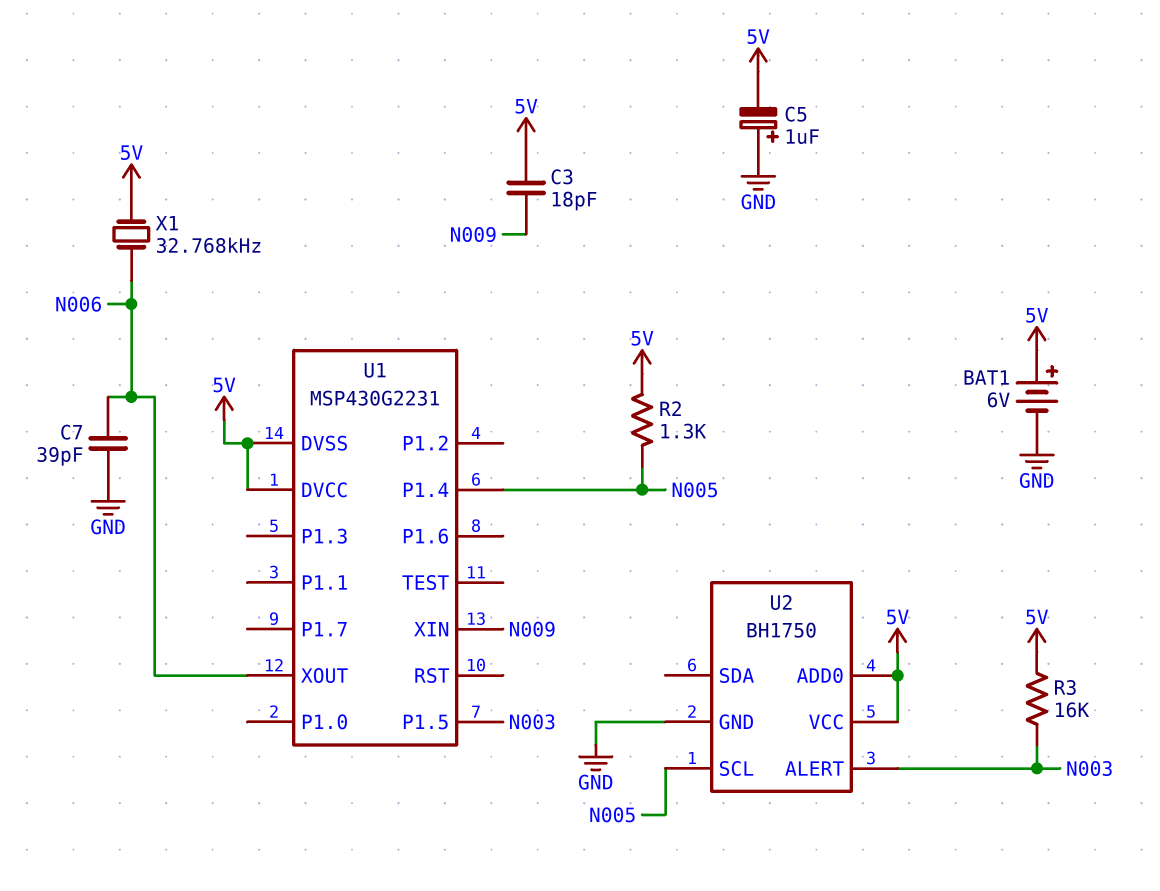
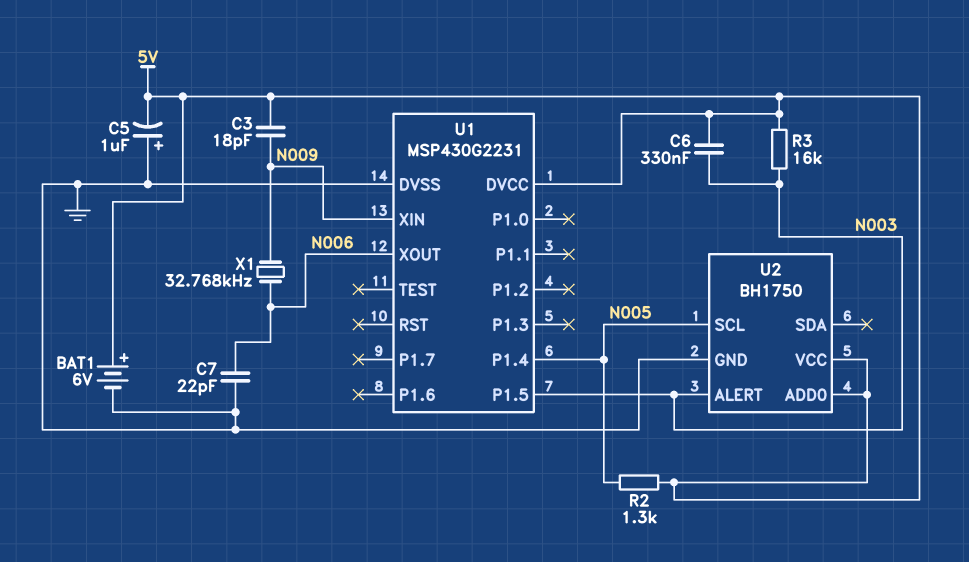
C6: none -> 330nF (5V, N003)
C7: 39pF (GND, N006) -> 22pF (GND, N006)
U1 pin DVSS: 5V -> GND
X1: 32.768kHz (5V, N006) -> 32.768kHz (N006, N009)

